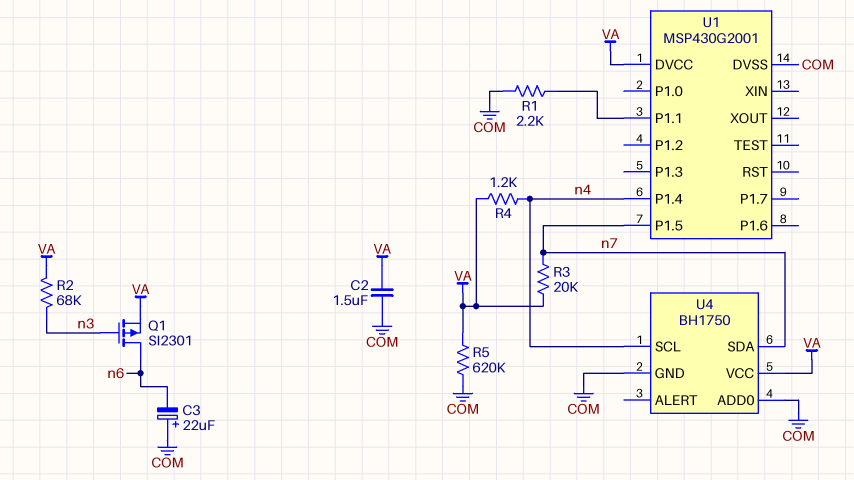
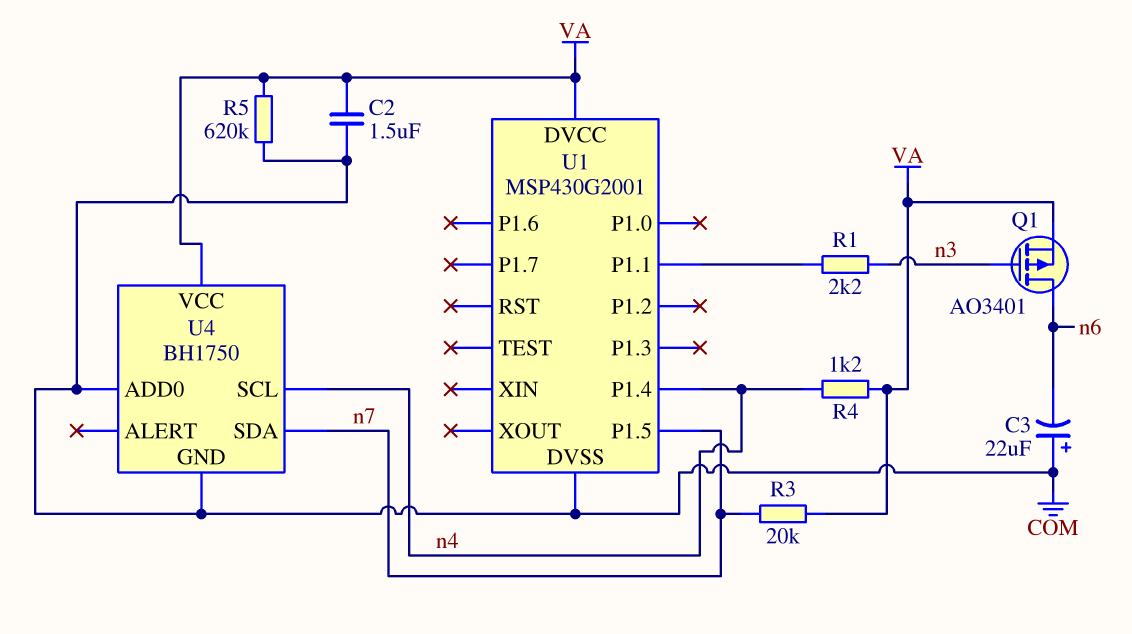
Q1: PMOS SI2301 (G n3, D n6, S VA) -> PMOS AO3401 (G n3, D n6, S VA)
R1: 2.2k (COM, U1/P1.1) -> 2.2k (U1/P1.1, n3)
R2: 68k (VA, n3) -> none

